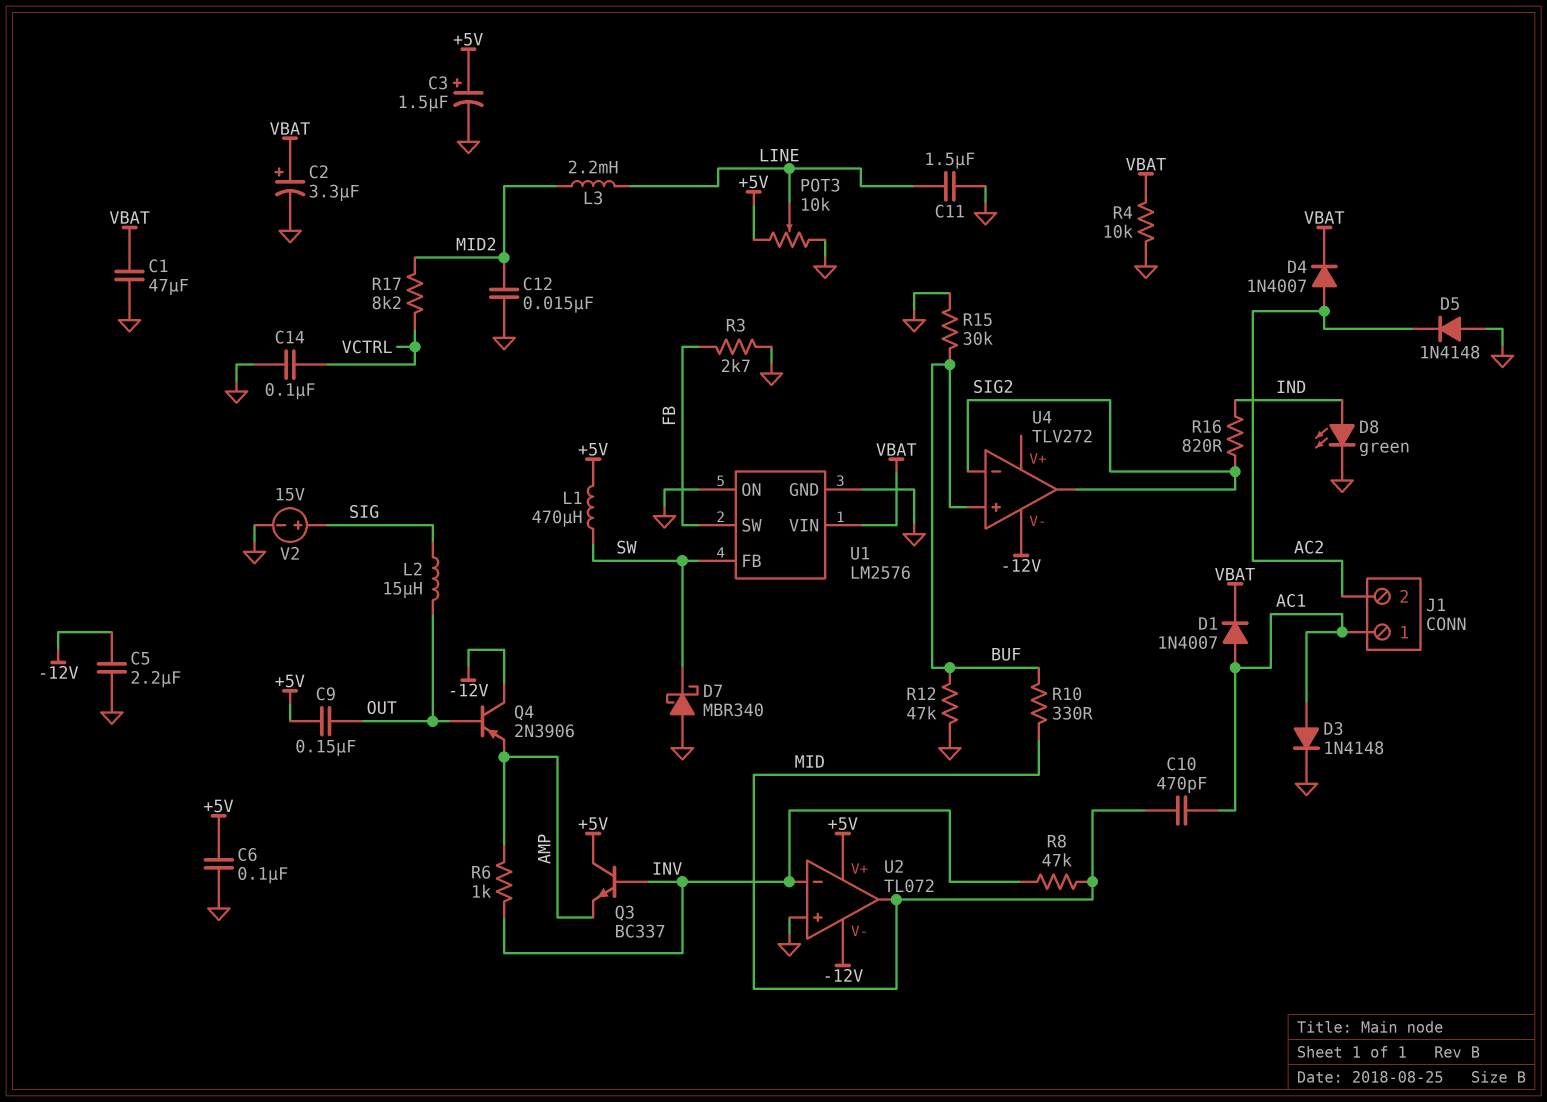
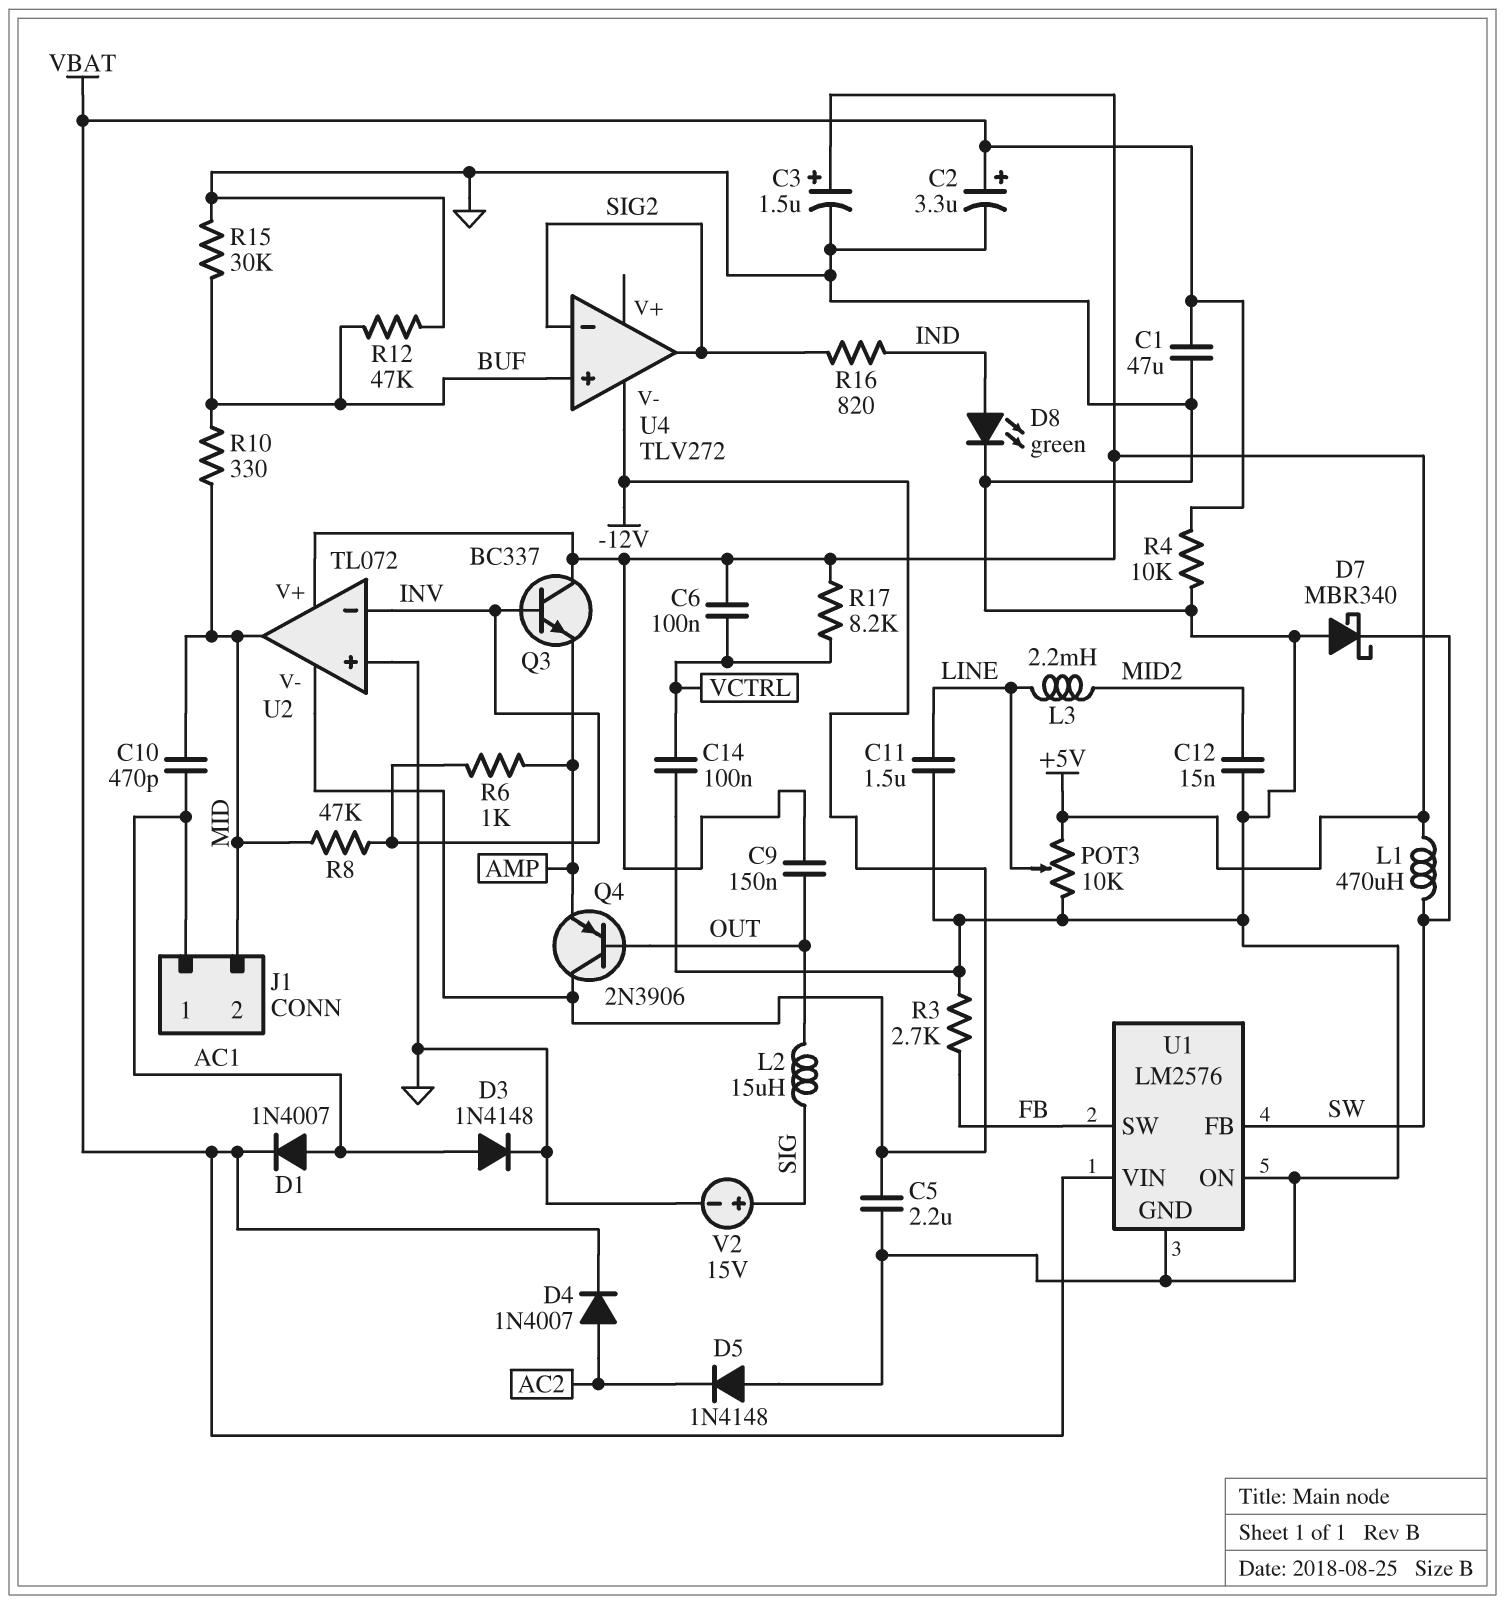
C6: 100nF (+5V, GND) -> 100nF (+5V, VCTRL)
J1 pin 2: AC2 -> MID
R17: 8.2k (MID2, VCTRL) -> 8.2k (+5V, VCTRL)

